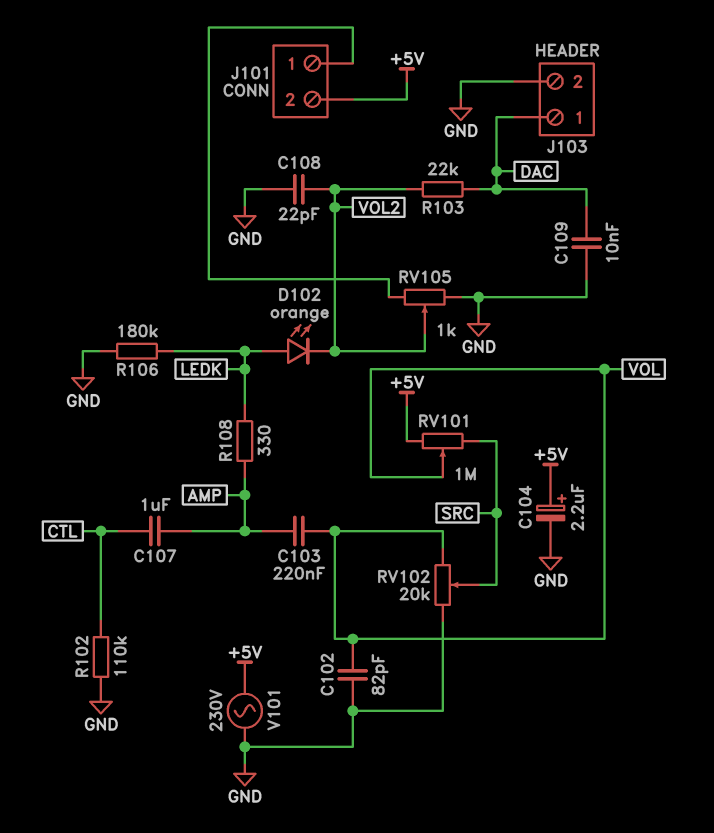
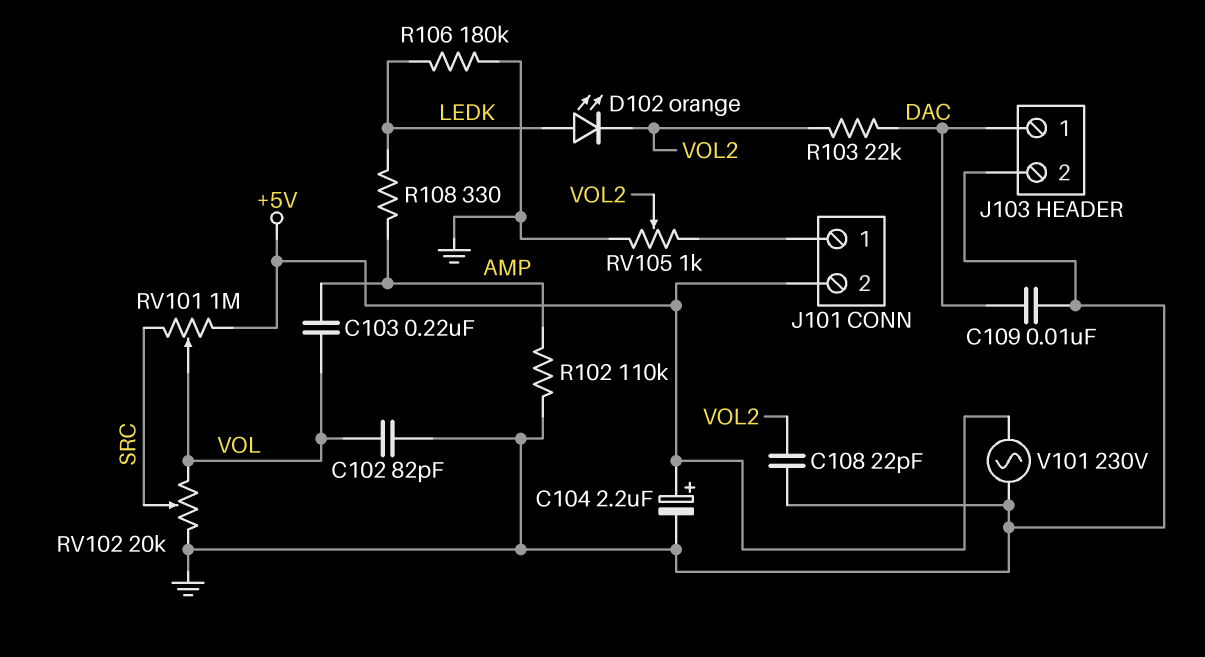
C107: 1uF (AMP, CTL) -> none
R102: 110k (CTL, GND) -> 110k (AMP, GND)

